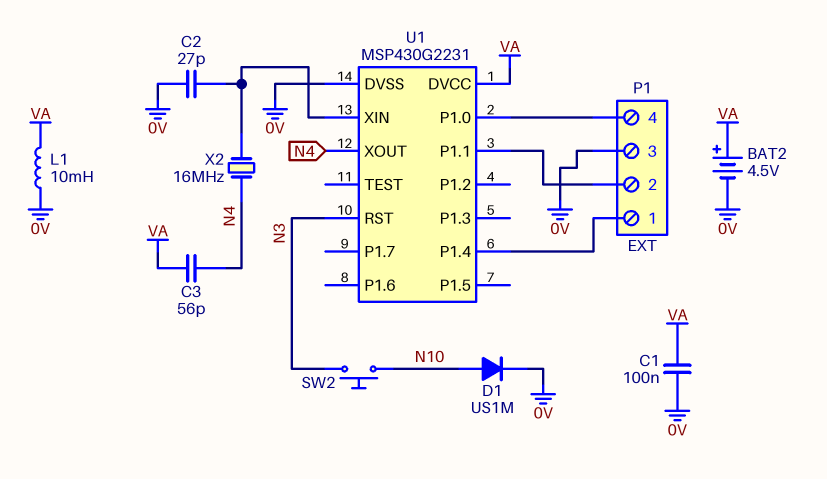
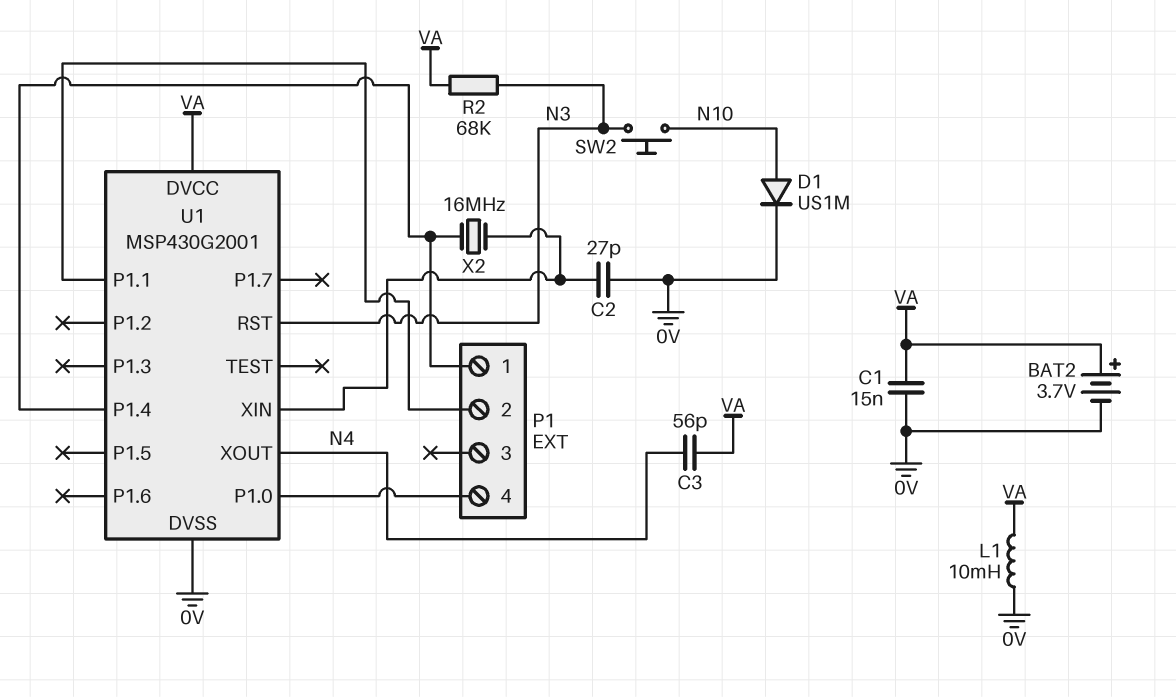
BAT2: 4.5V (plus VA, minus 0V) -> 3.7V (plus VA, minus 0V)
C1: 100nF (0V, VA) -> 15nF (0V, VA)
P1 pin 3: 0V -> none
R2: none -> 68k (N3, VA)
U1: MSP430G2231 -> MSP430G2001
X2: 16MHz (N4, U1/XIN) -> 16MHz (P1/1, U1/XIN)

